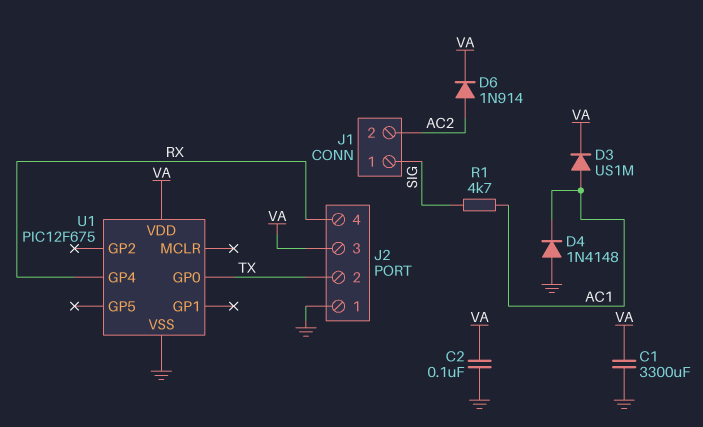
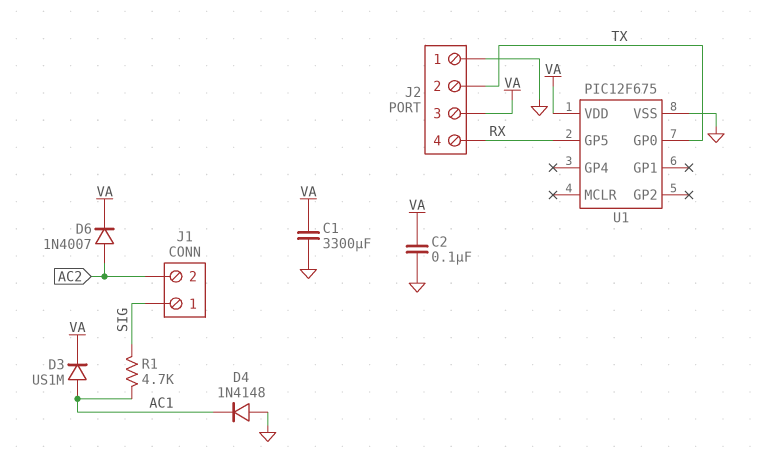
D6: diode 1N914 (A AC2, K VA) -> diode 1N4007 (A AC2, K VA)
U1 pin GP4: RX -> none
U1 pin GP5: none -> RX

